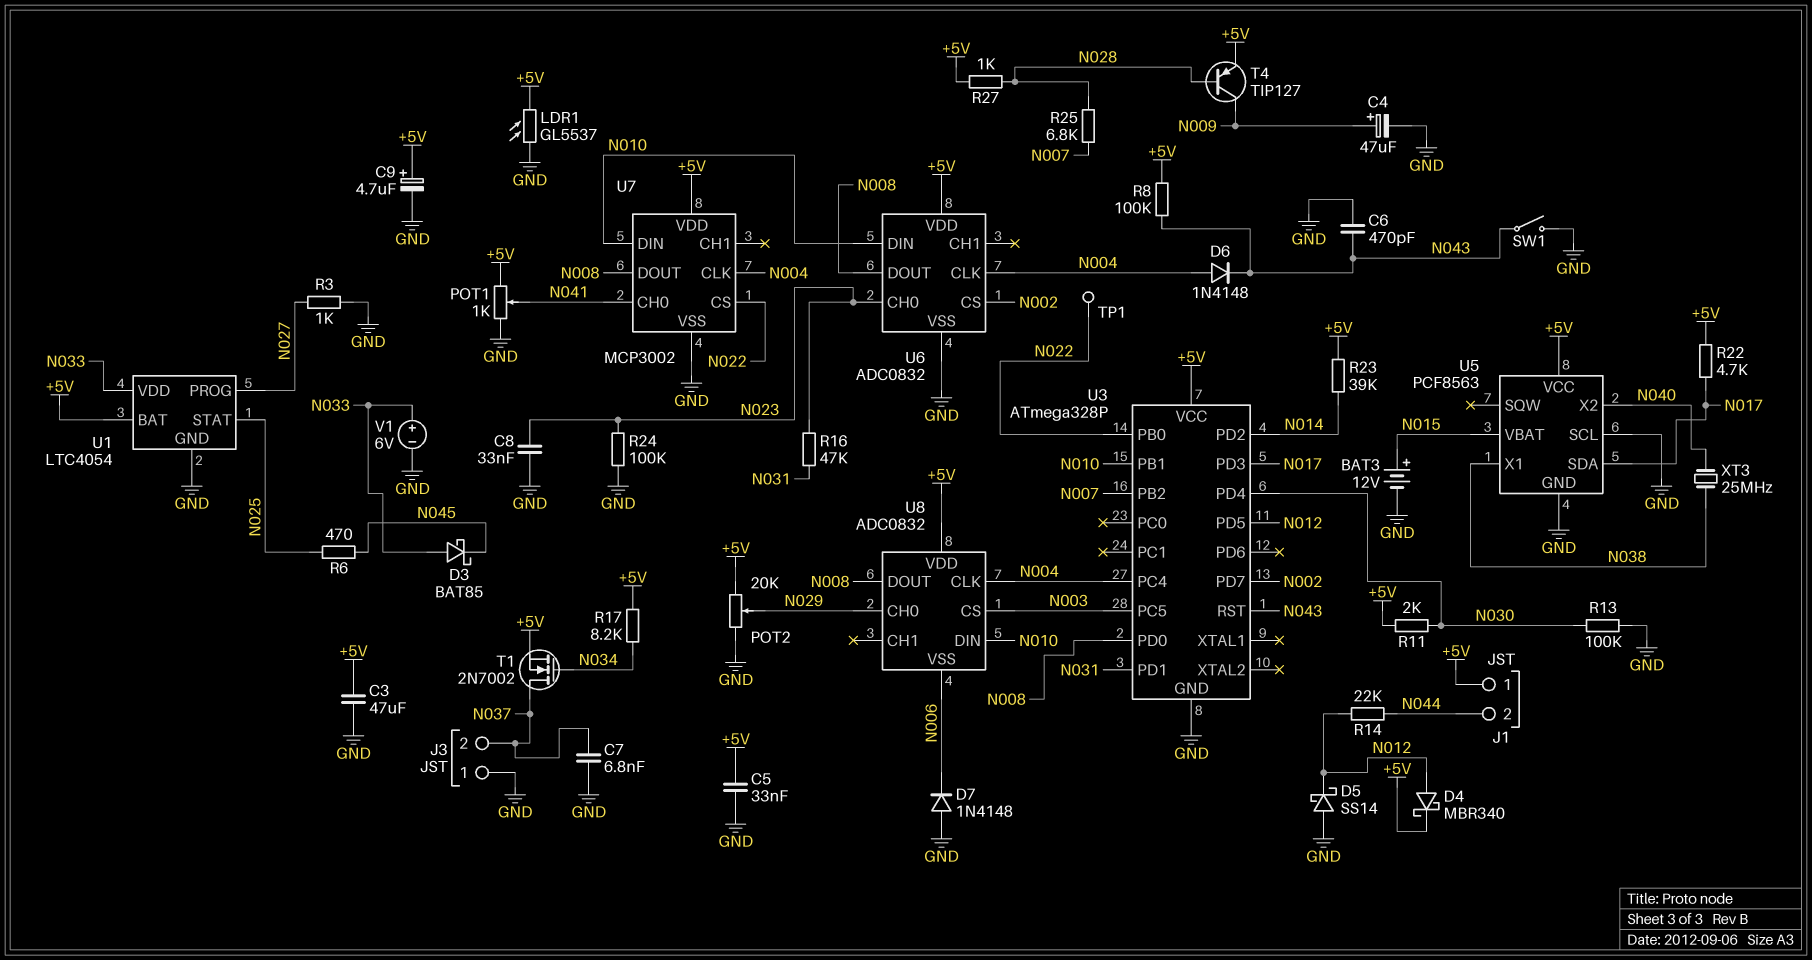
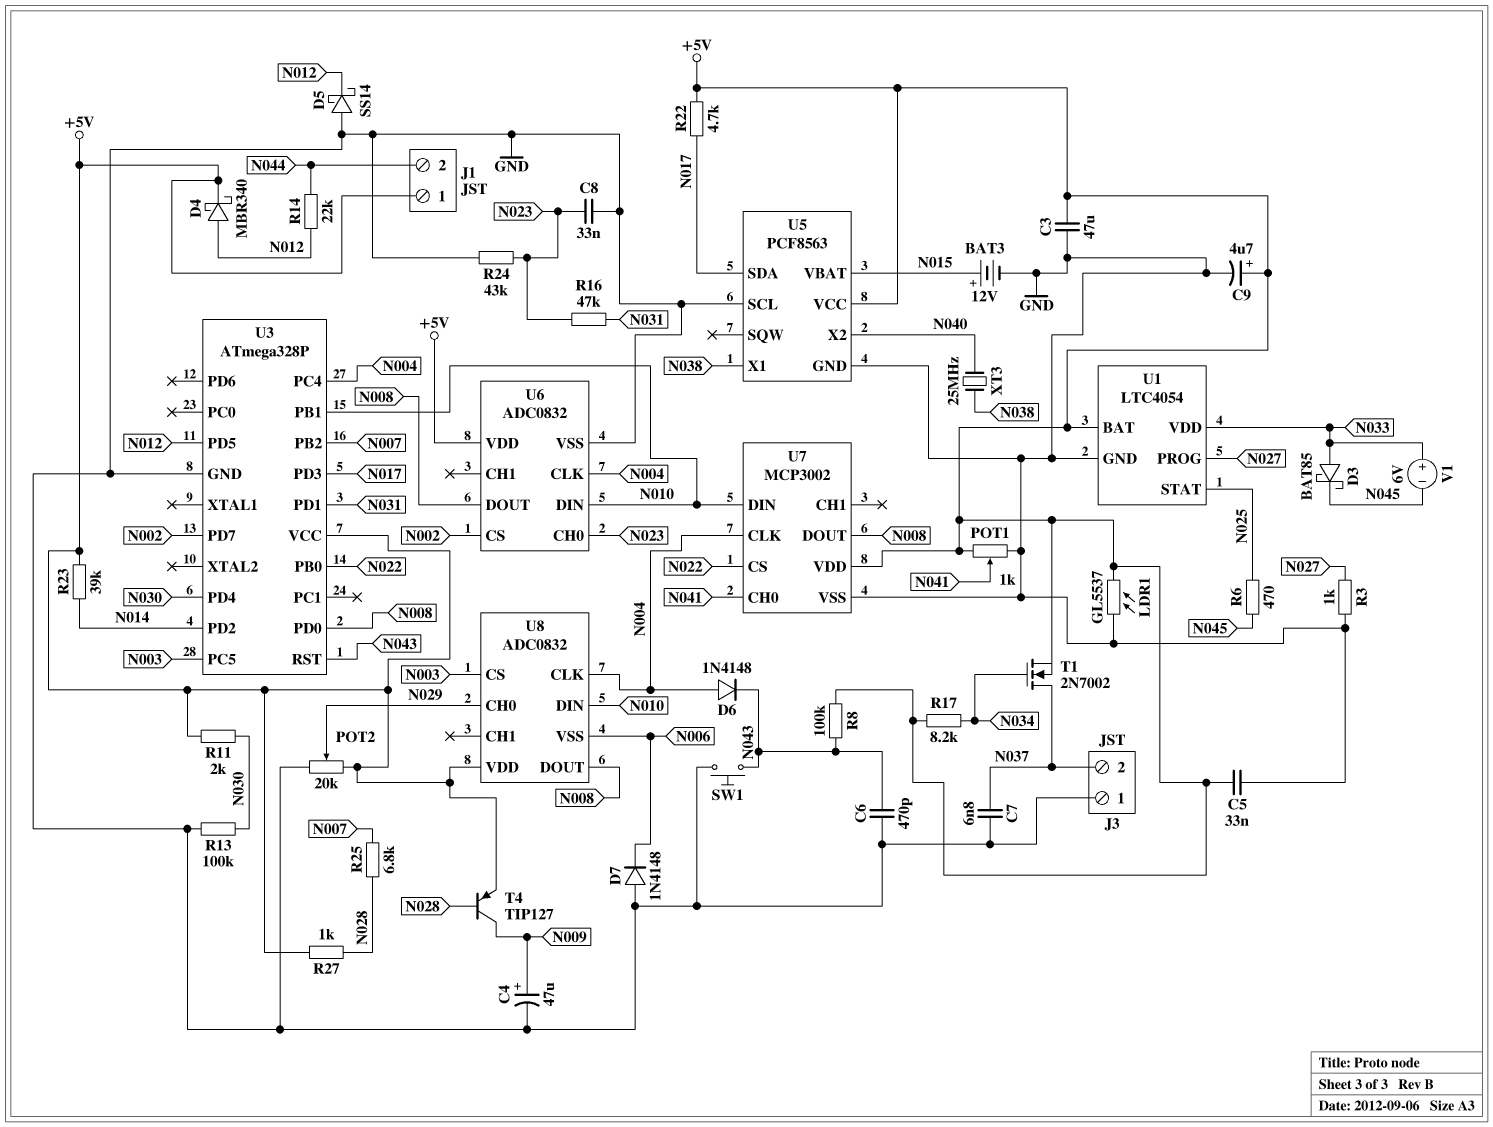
R24: 100k (GND, N023) -> 43k (GND, N023)
SW1: switch (GND, N043) -> button (GND, N043)
TP1: test point (N022) -> none
V1: 6V (plus N033, minus GND) -> 6V (plus N033, minus N045)

